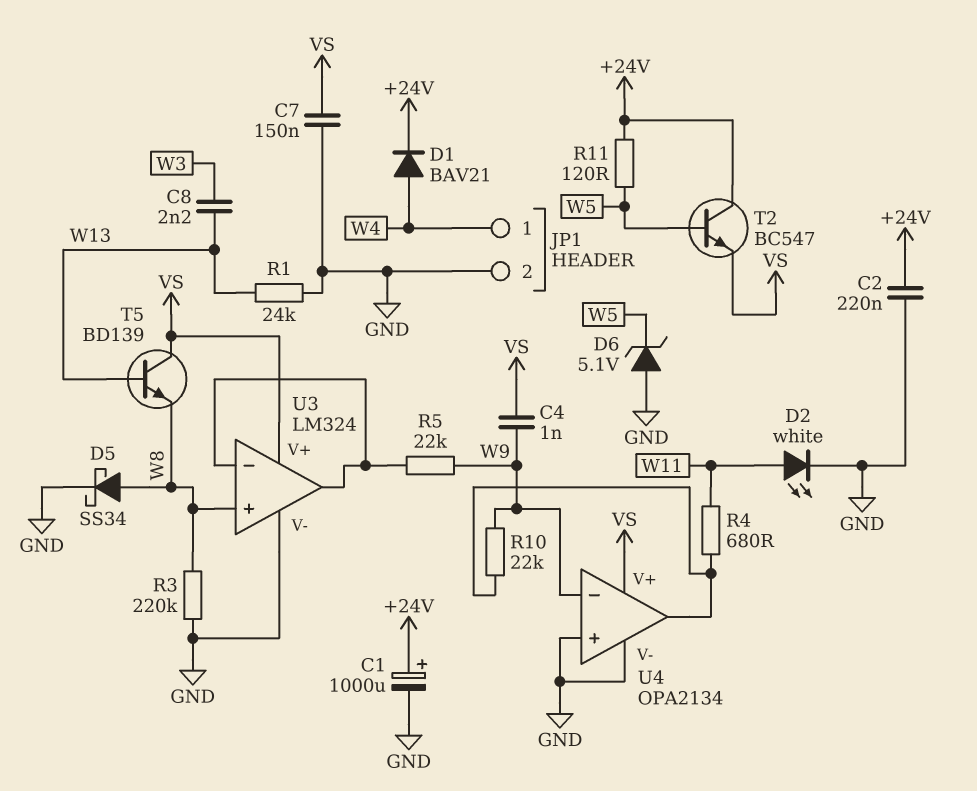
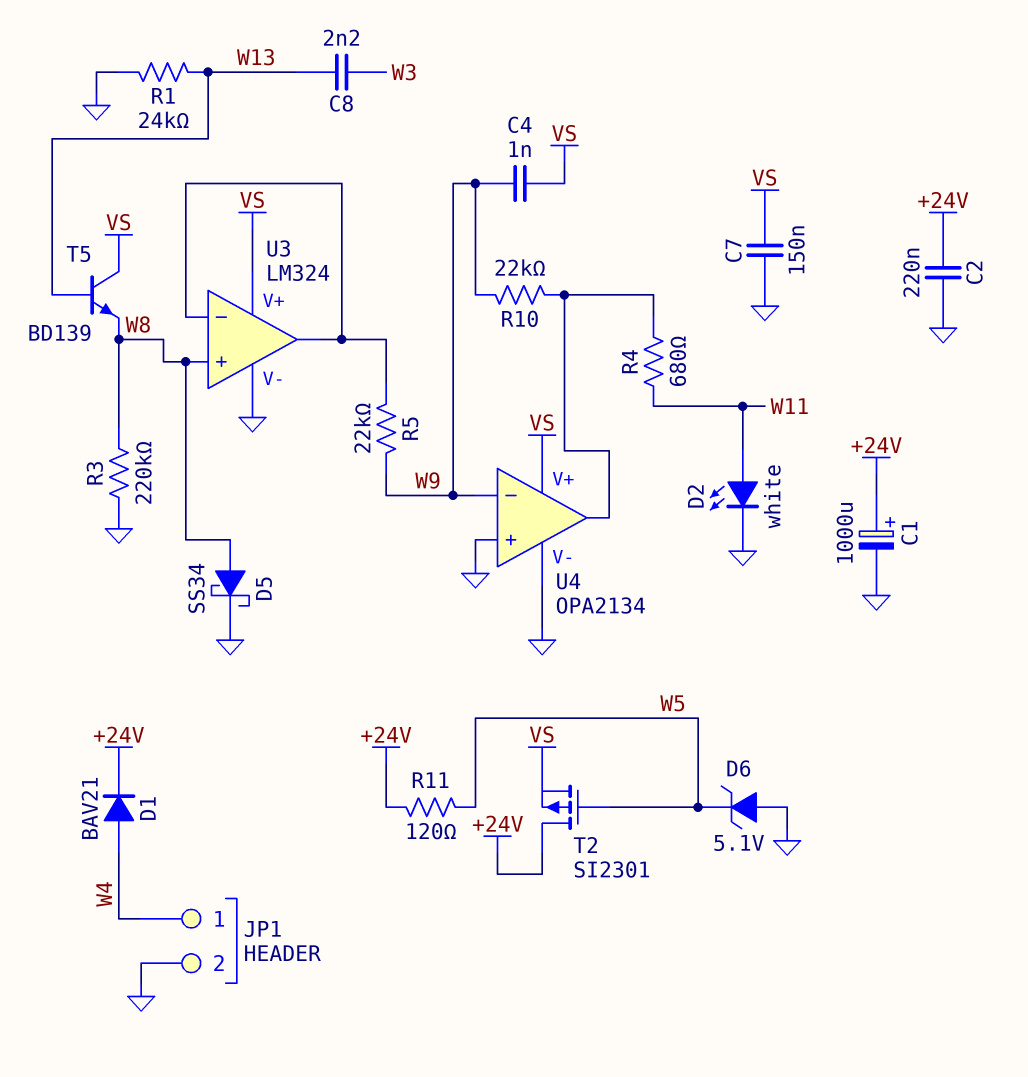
T2: NPN BC547 (B W5, C +24V, E VS) -> PMOS SI2301 (G W5, D +24V, S VS)

